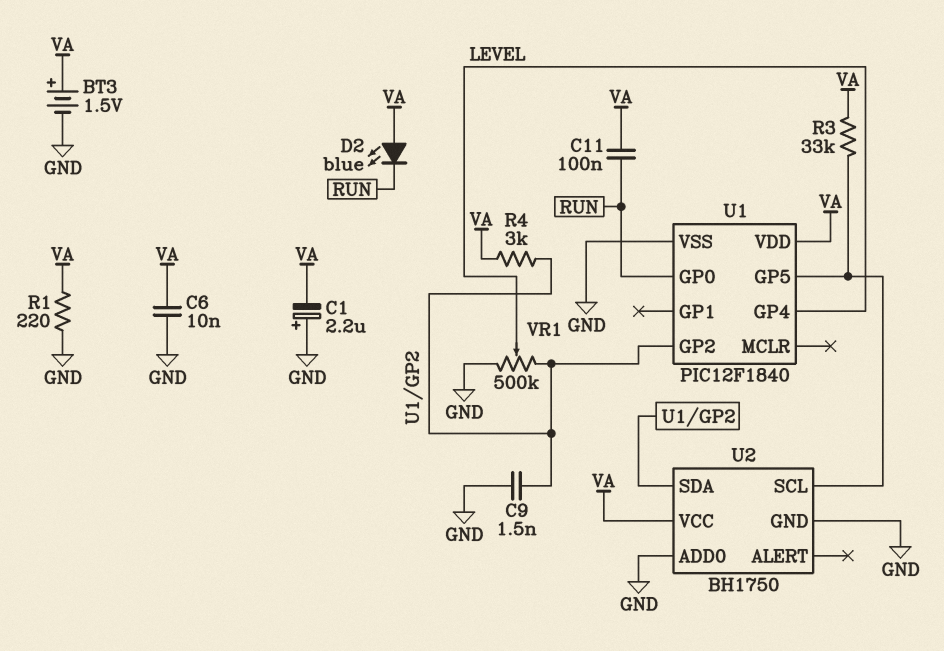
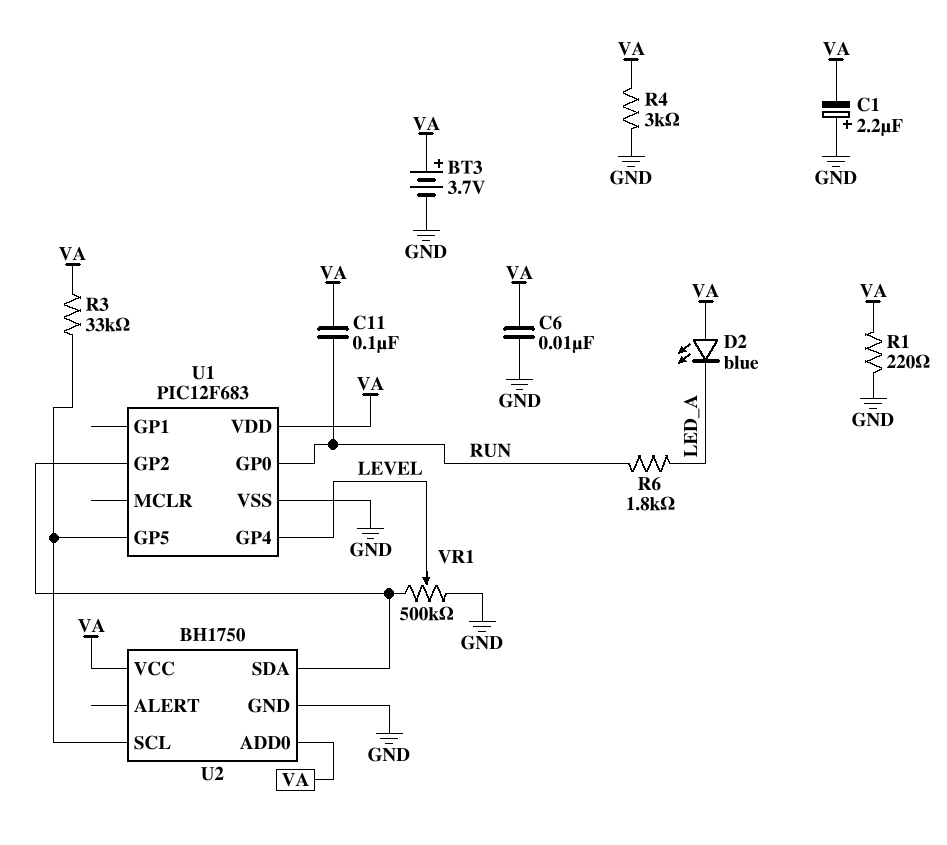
BT3: 1.5V (plus VA, minus GND) -> 3.7V (plus VA, minus GND)
C9: 1.5nF (GND, U1/GP2) -> none
D2: LED blue (A VA, K RUN) -> LED blue (A VA, K LED_A)
R4: 3k (U1/GP2, VA) -> 3k (GND, VA)
R6: none -> 1.8k (LED_A, RUN)
U1: PIC12F1840 -> PIC12F683
U2 pin ADD0: GND -> VA

